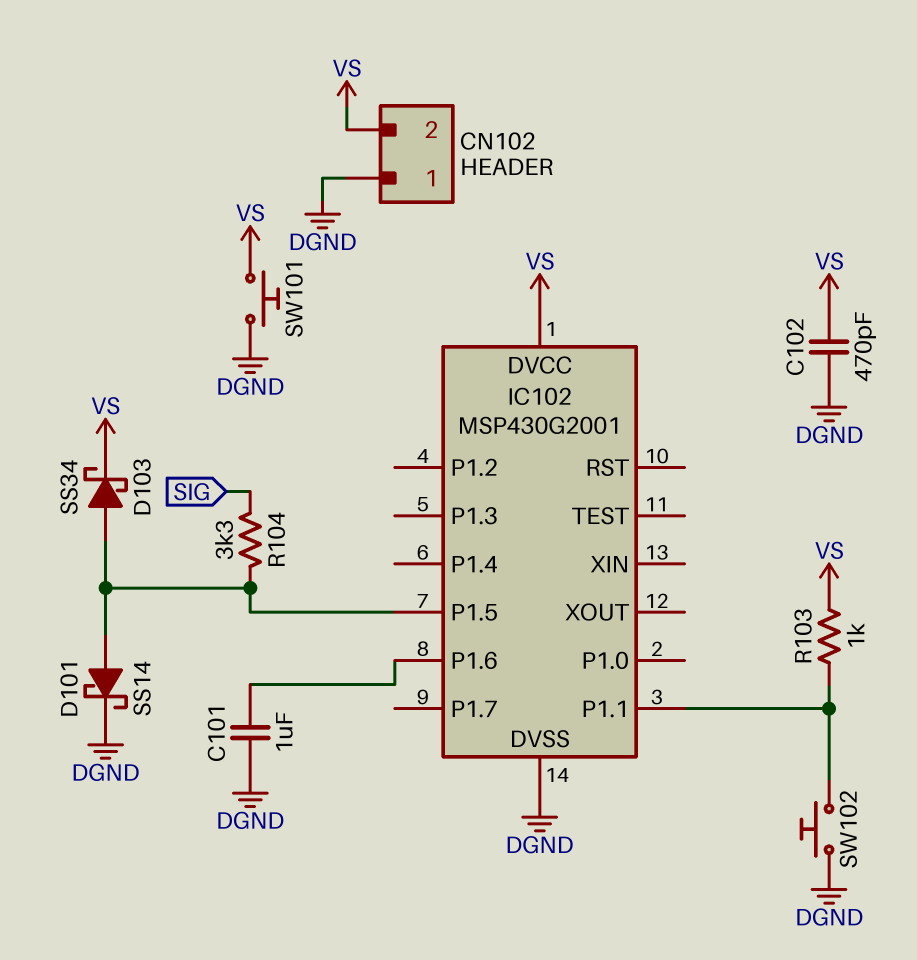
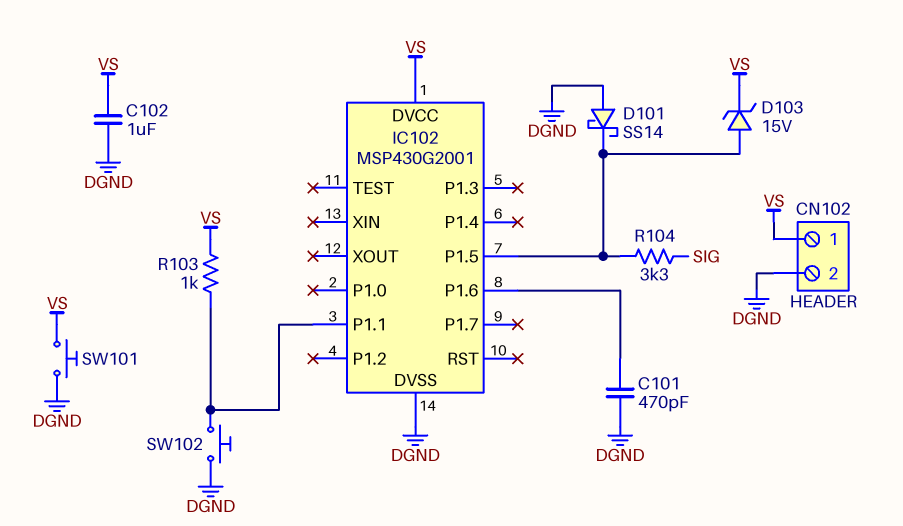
C101: 1uF (DGND, IC102/P1.6) -> 470pF (DGND, IC102/P1.6)
C102: 470pF (DGND, VS) -> 1uF (DGND, VS)
CN102 pin 1: DGND -> VS
CN102 pin 2: VS -> DGND
D101: schottky SS14 (A IC102/P1.5, K DGND) -> schottky SS14 (A DGND, K IC102/P1.5)
D103: schottky SS34 (A IC102/P1.5, K VS) -> zener 15V (A IC102/P1.5, K VS)

